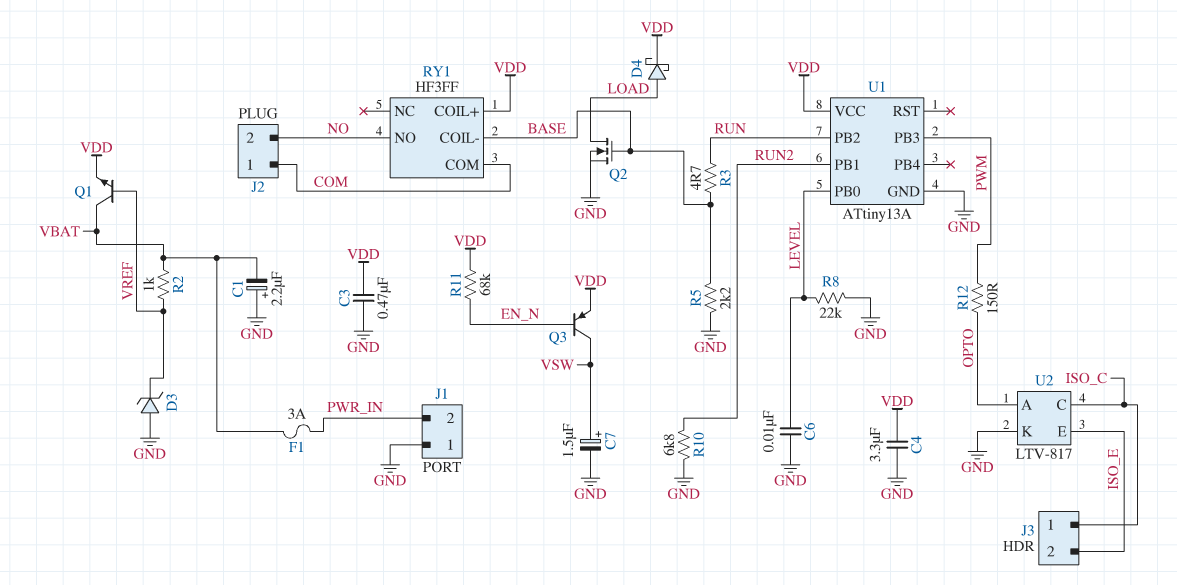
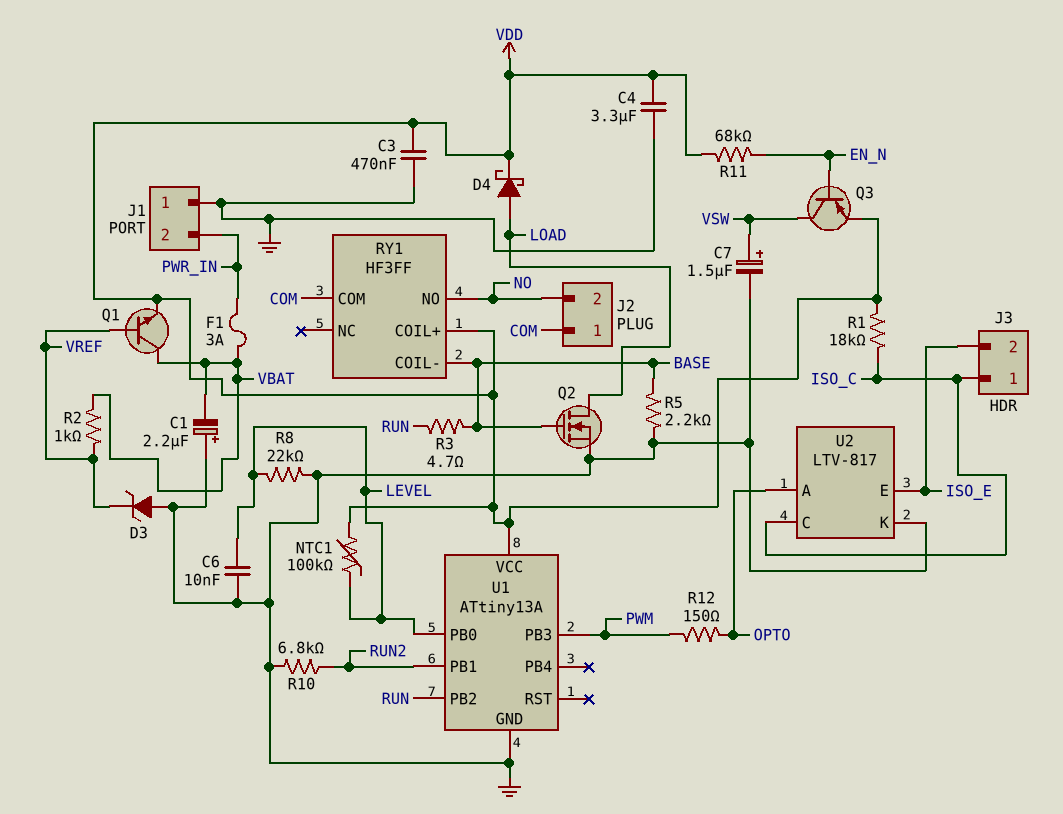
NTC1: none -> 100k (LEVEL, VDD)
R1: none -> 18k (ISO_C, VDD)

